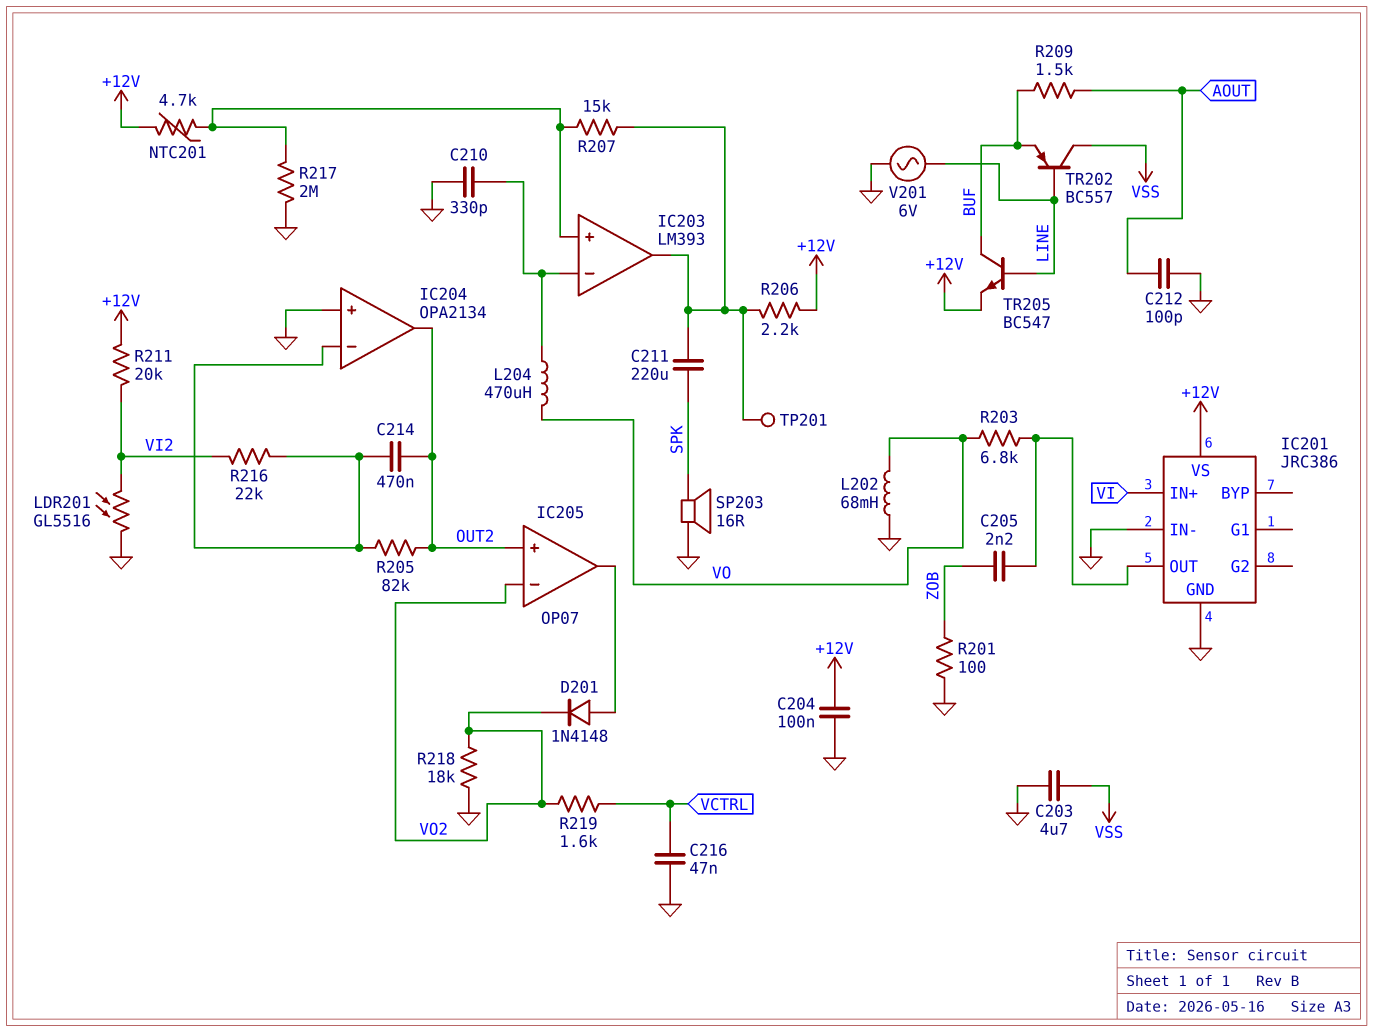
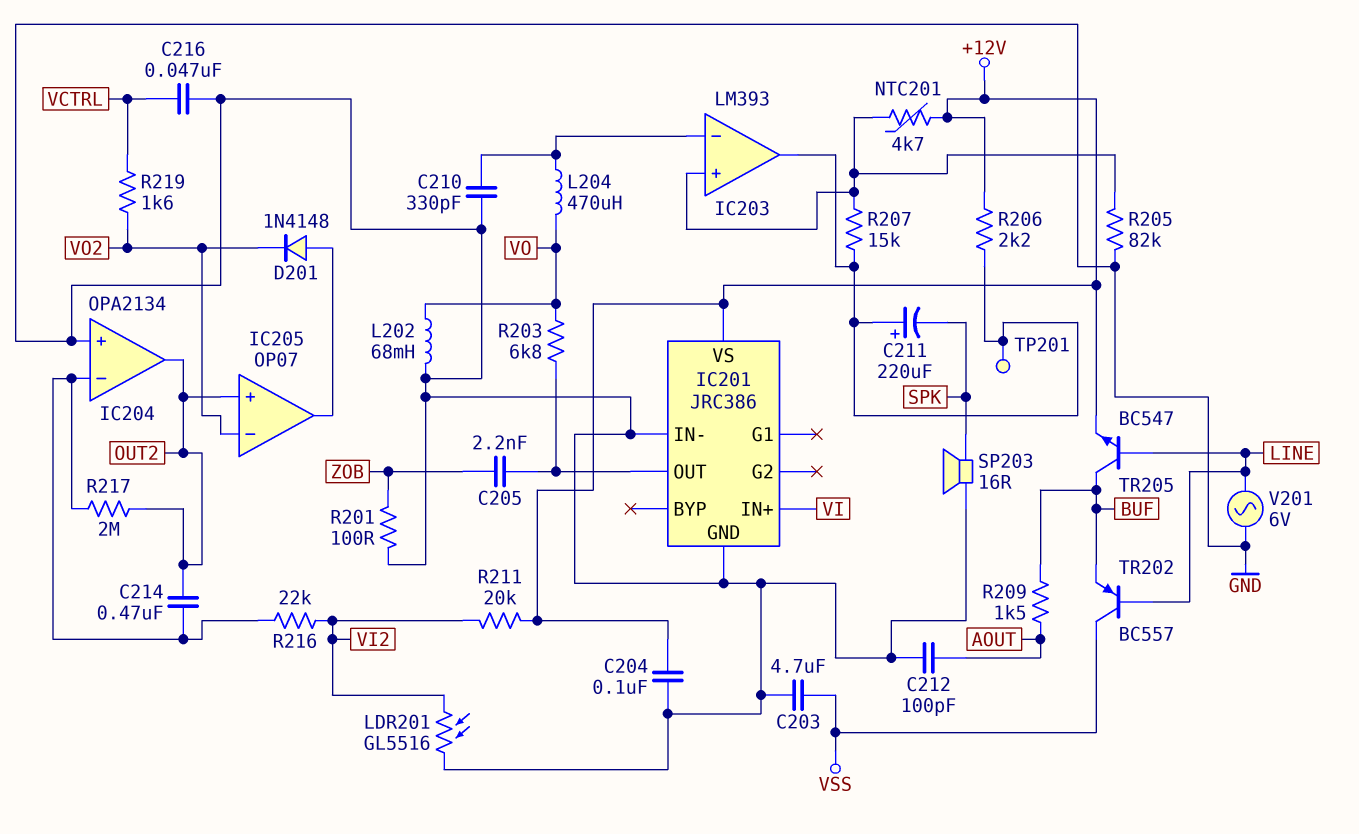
C211: 220uF (IC203/out, SPK) -> 220uF (plus IC203/out, minus SPK)
R205: 82k (IC204/in-, OUT2) -> 82k (GND, IC203/in+)
R217: 2M (GND, IC203/in+) -> 2M (IC204/in-, OUT2)
R218: 18k (GND, VO2) -> none

